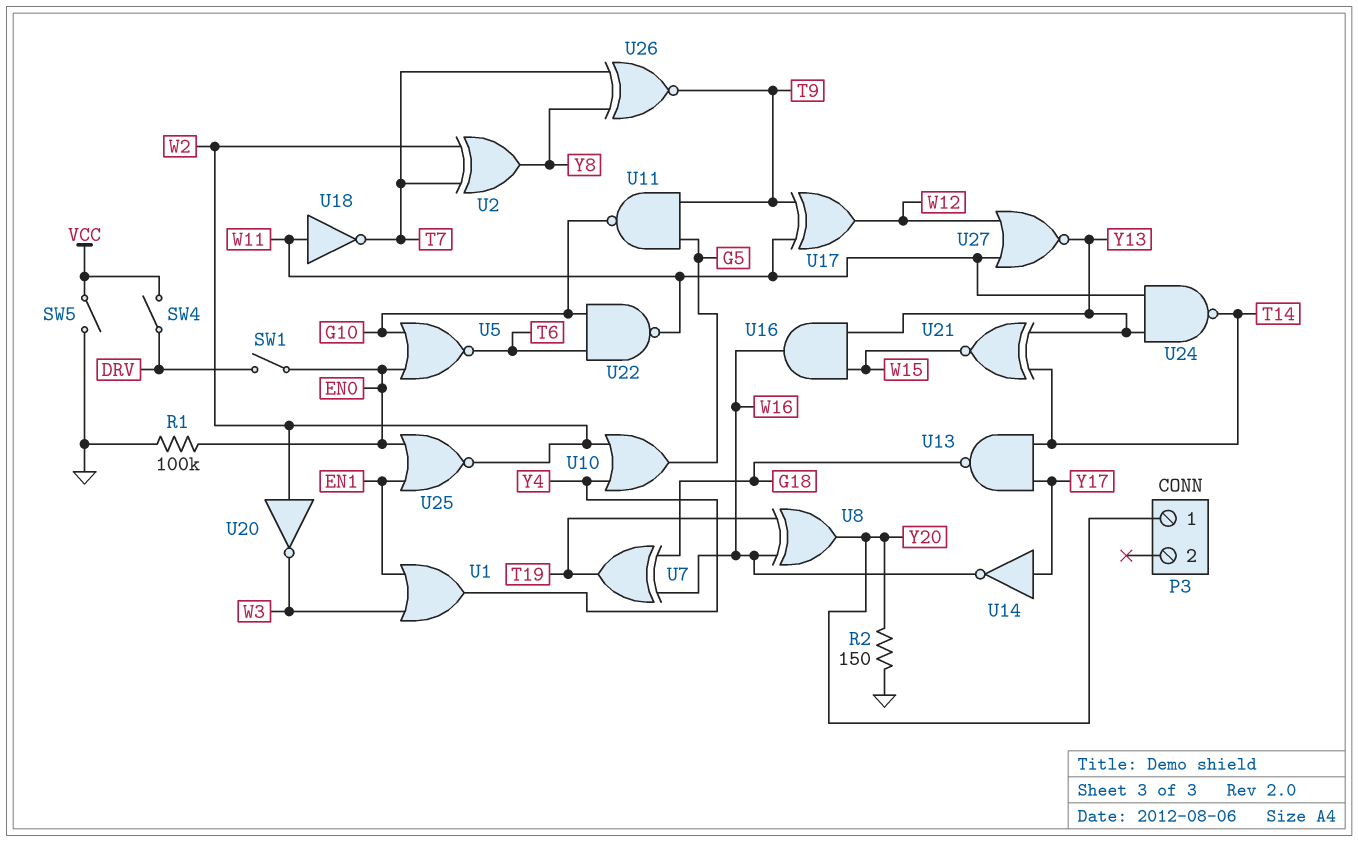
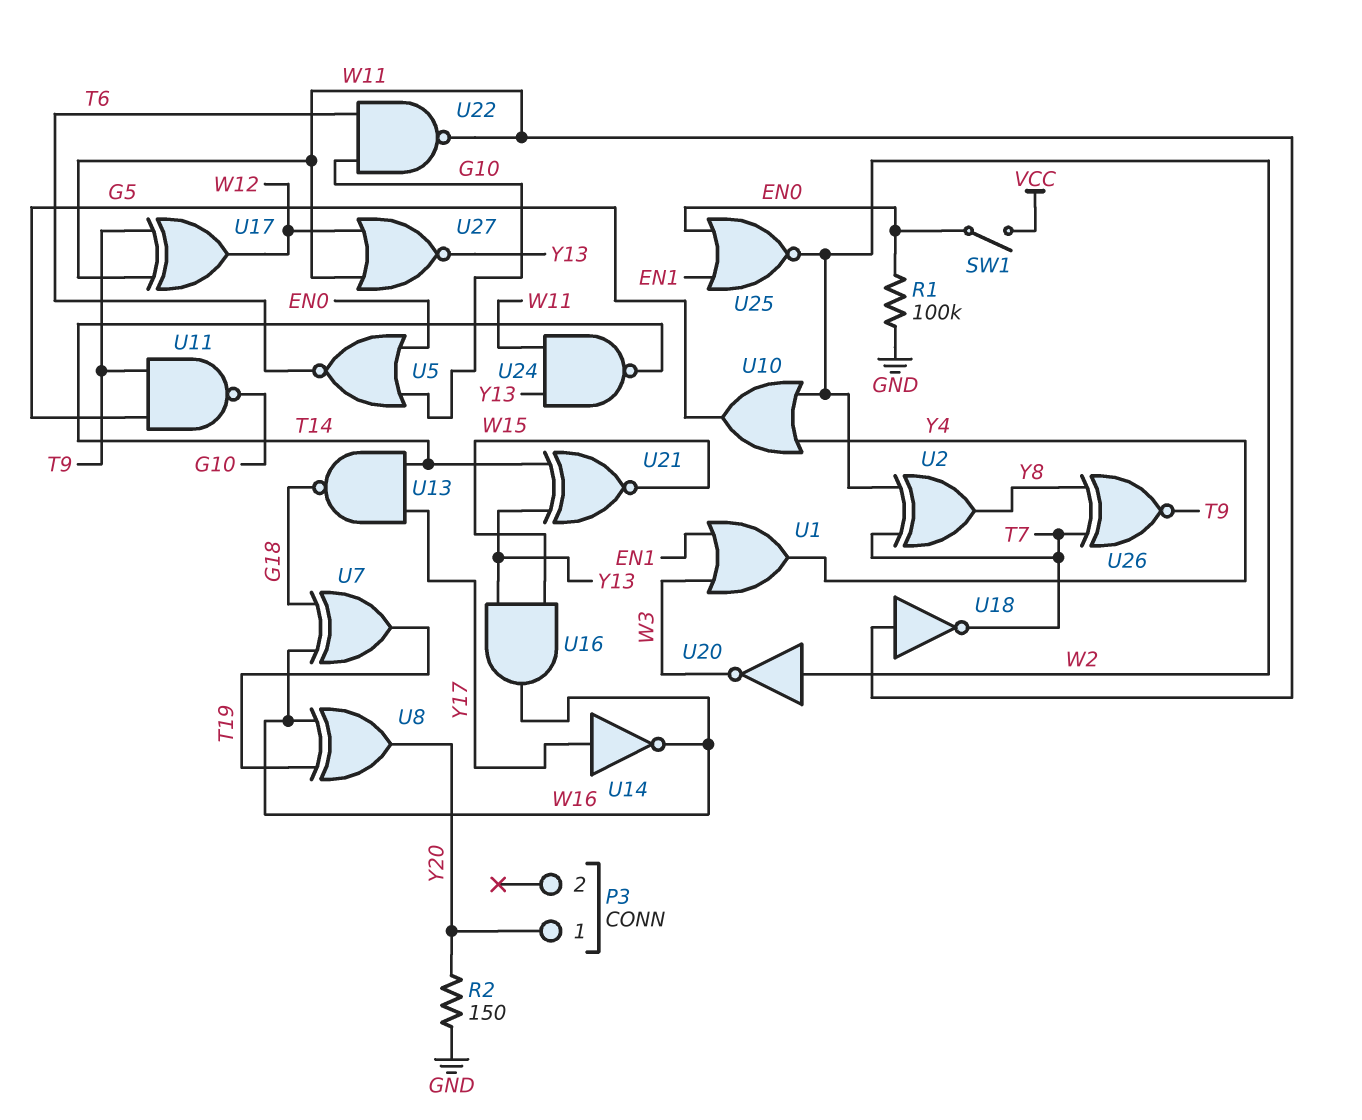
SW1: switch (DRV, EN0) -> switch (EN0, VCC)
SW4: switch (DRV, VCC) -> none
SW5: switch (GND, VCC) -> none

